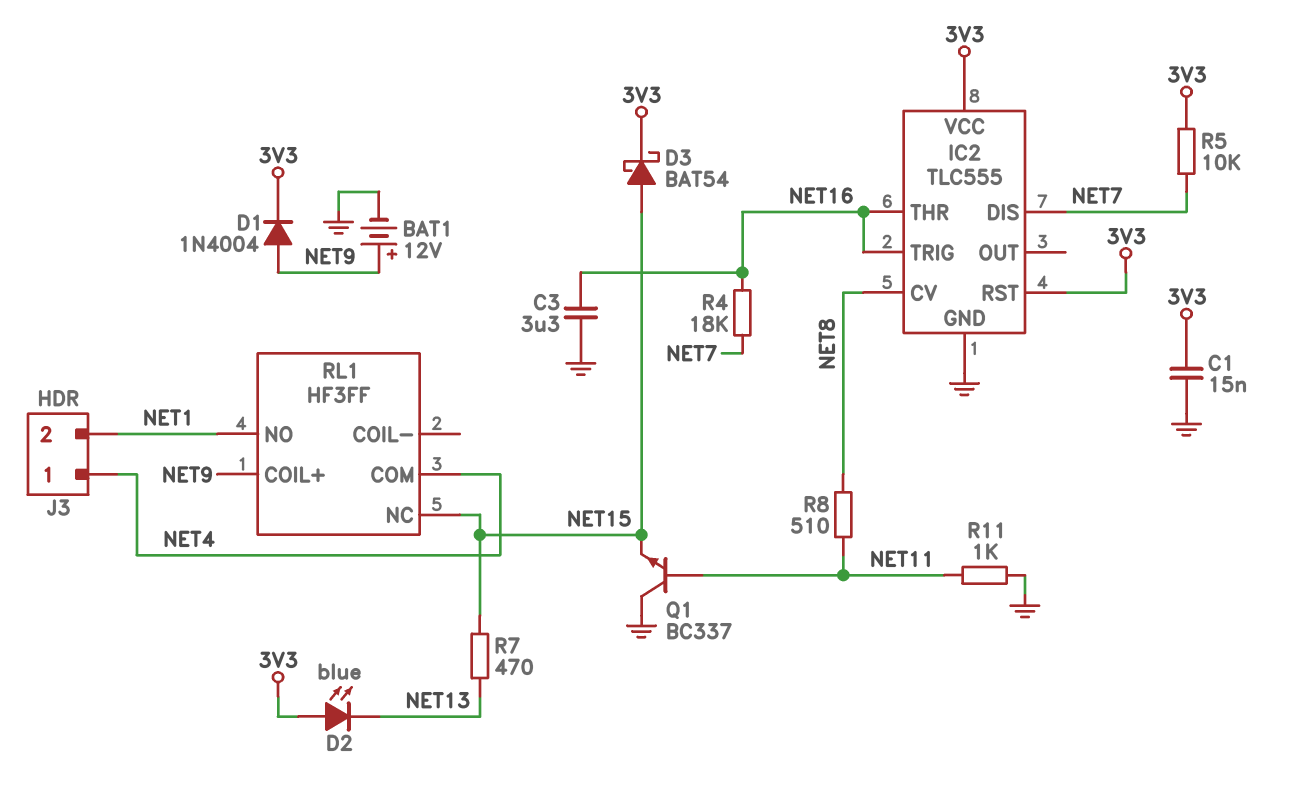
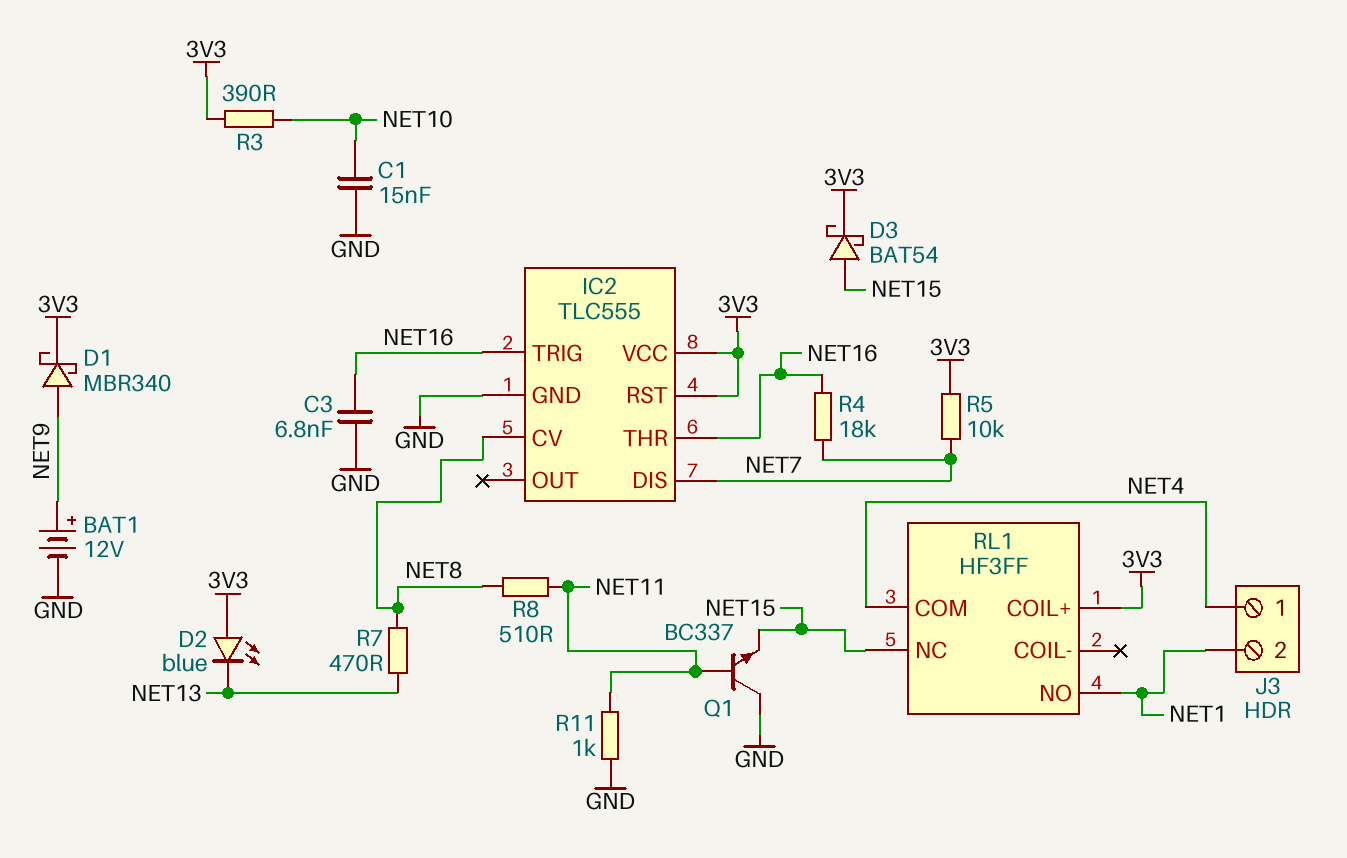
C1: 15nF (3V3, GND) -> 15nF (GND, NET10)
C3: 3.3uF (GND, NET16) -> 6.8nF (GND, NET16)
D1: diode 1N4004 (A NET9, K 3V3) -> schottky MBR340 (A NET9, K 3V3)
R3: none -> 390 (3V3, NET10)
R7: 470 (NET13, NET15) -> 470 (NET8, NET13)
RL1 pin COIL+: NET9 -> 3V3

